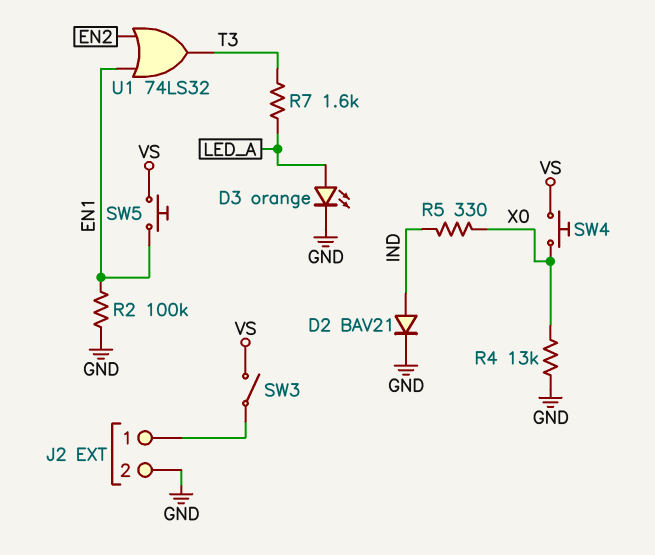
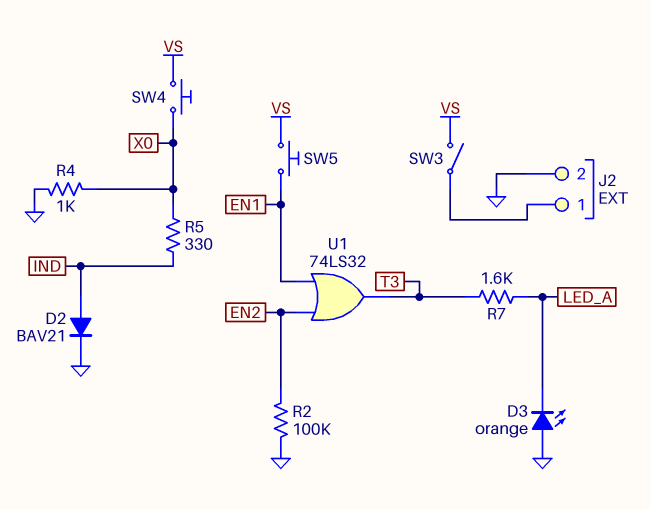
D3: LED orange (A LED_A, K GND) -> LED orange (A GND, K LED_A)
R2: 100k (EN1, GND) -> 100k (EN2, GND)
R4: 13k (GND, X0) -> 1k (GND, X0)

